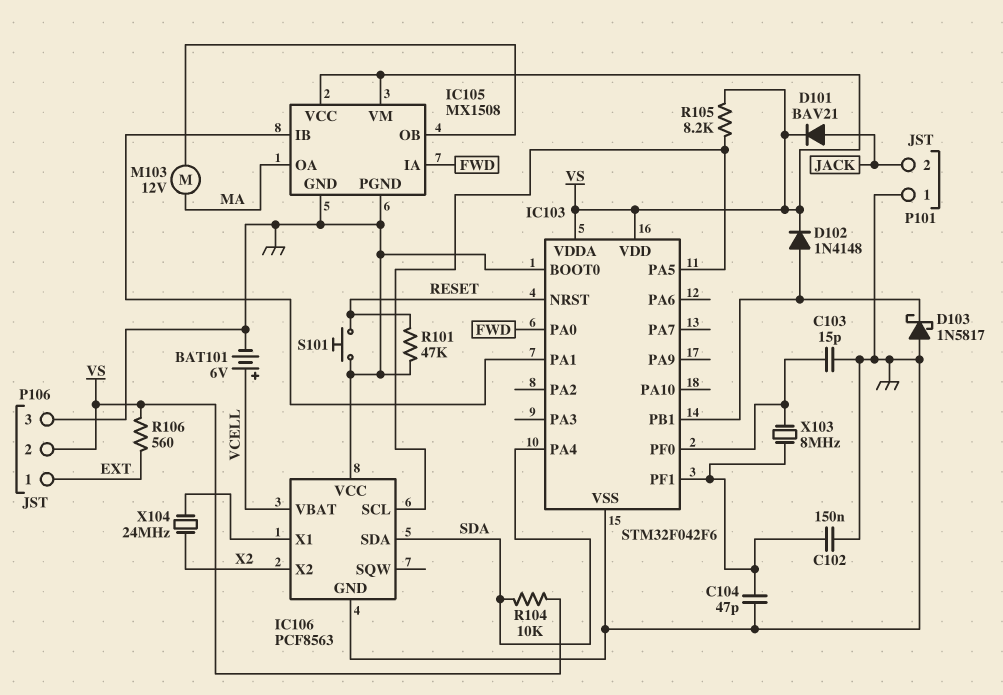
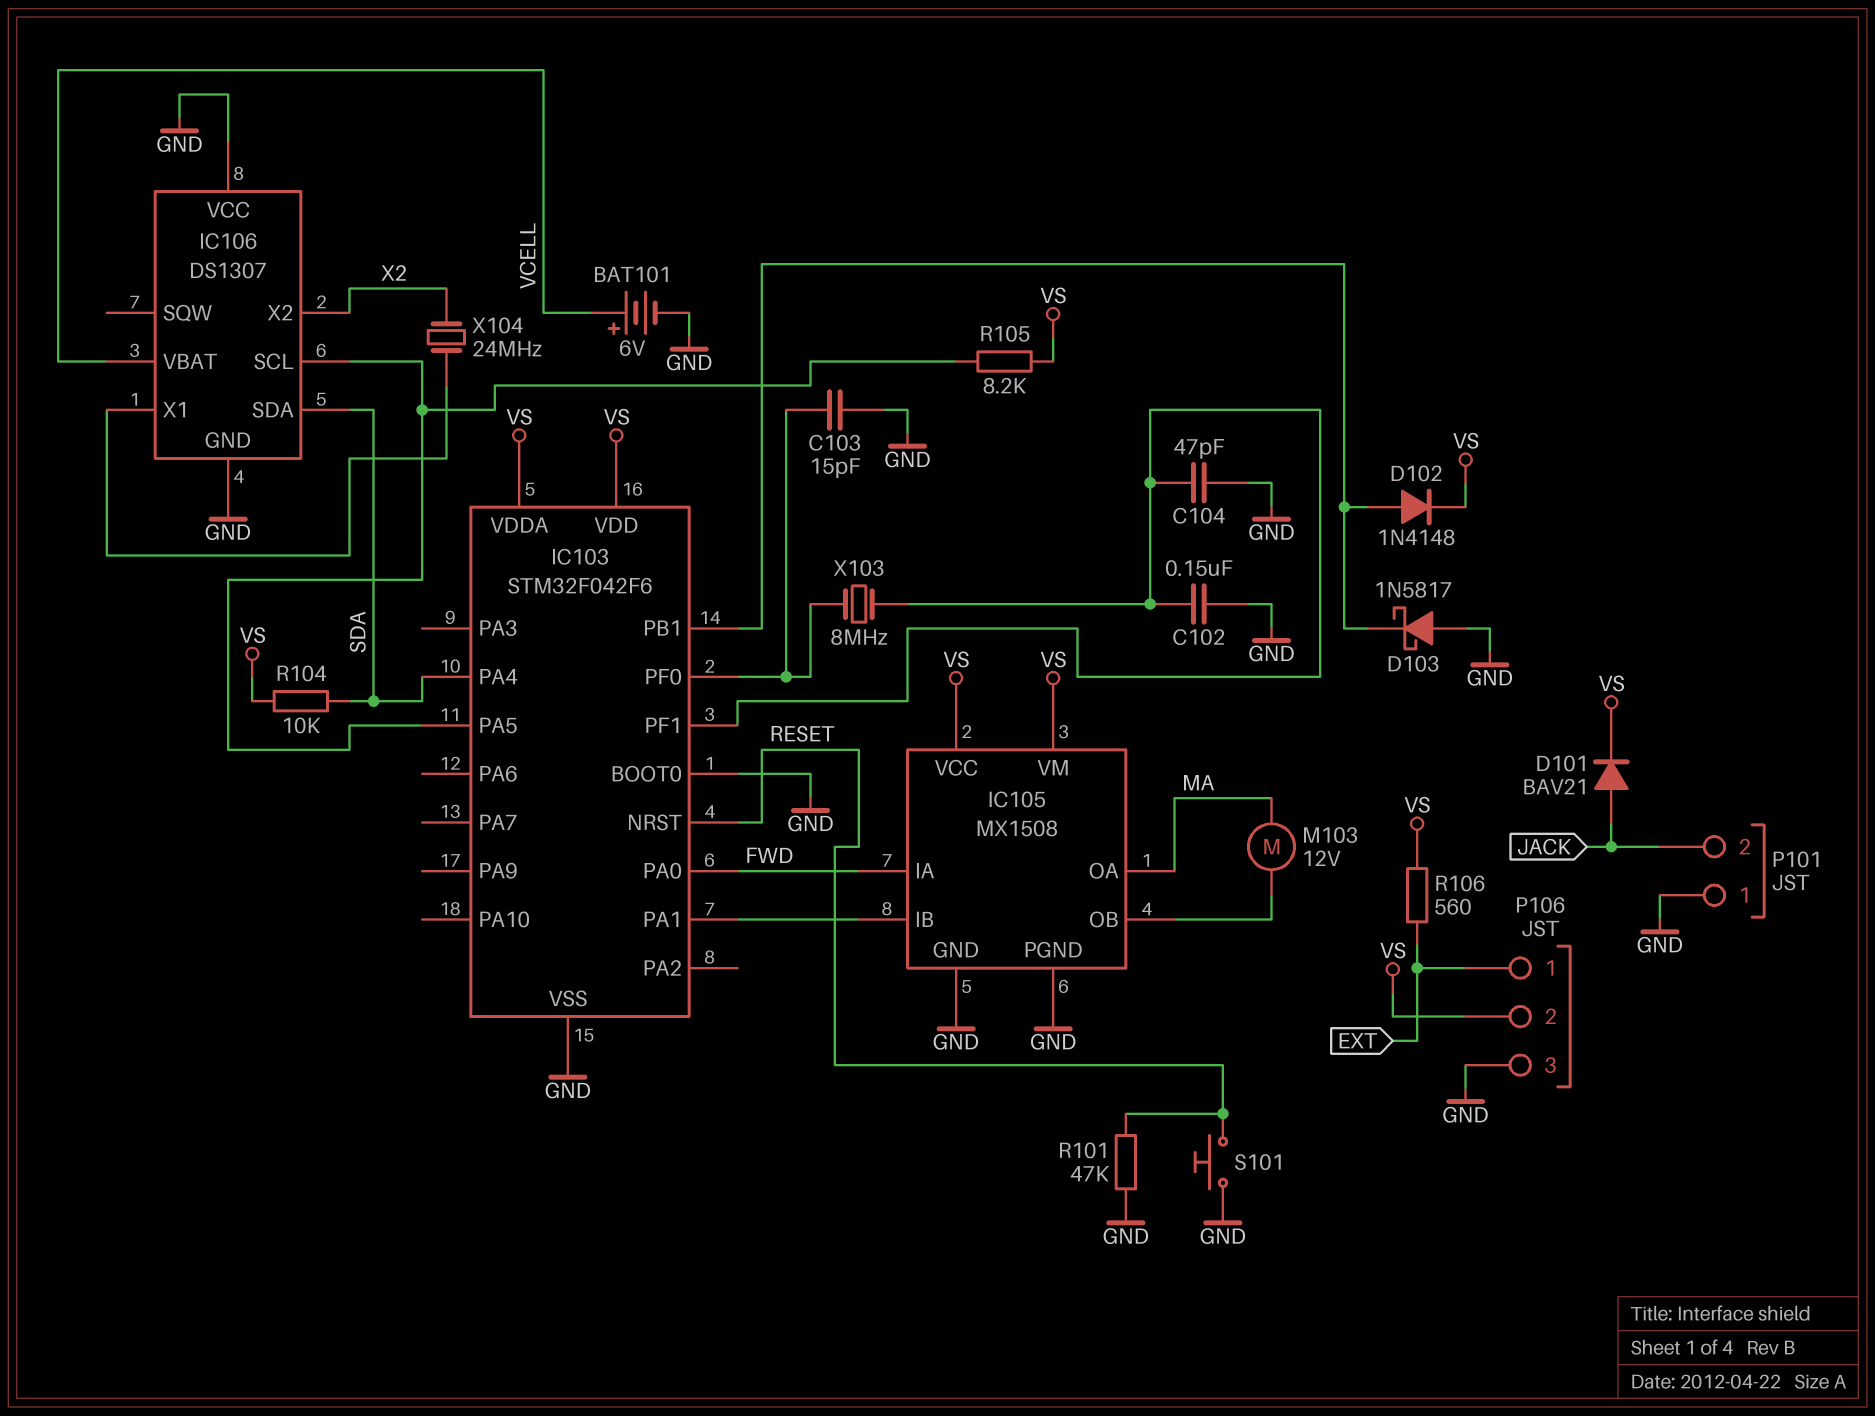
IC106: PCF8563 -> DS1307

